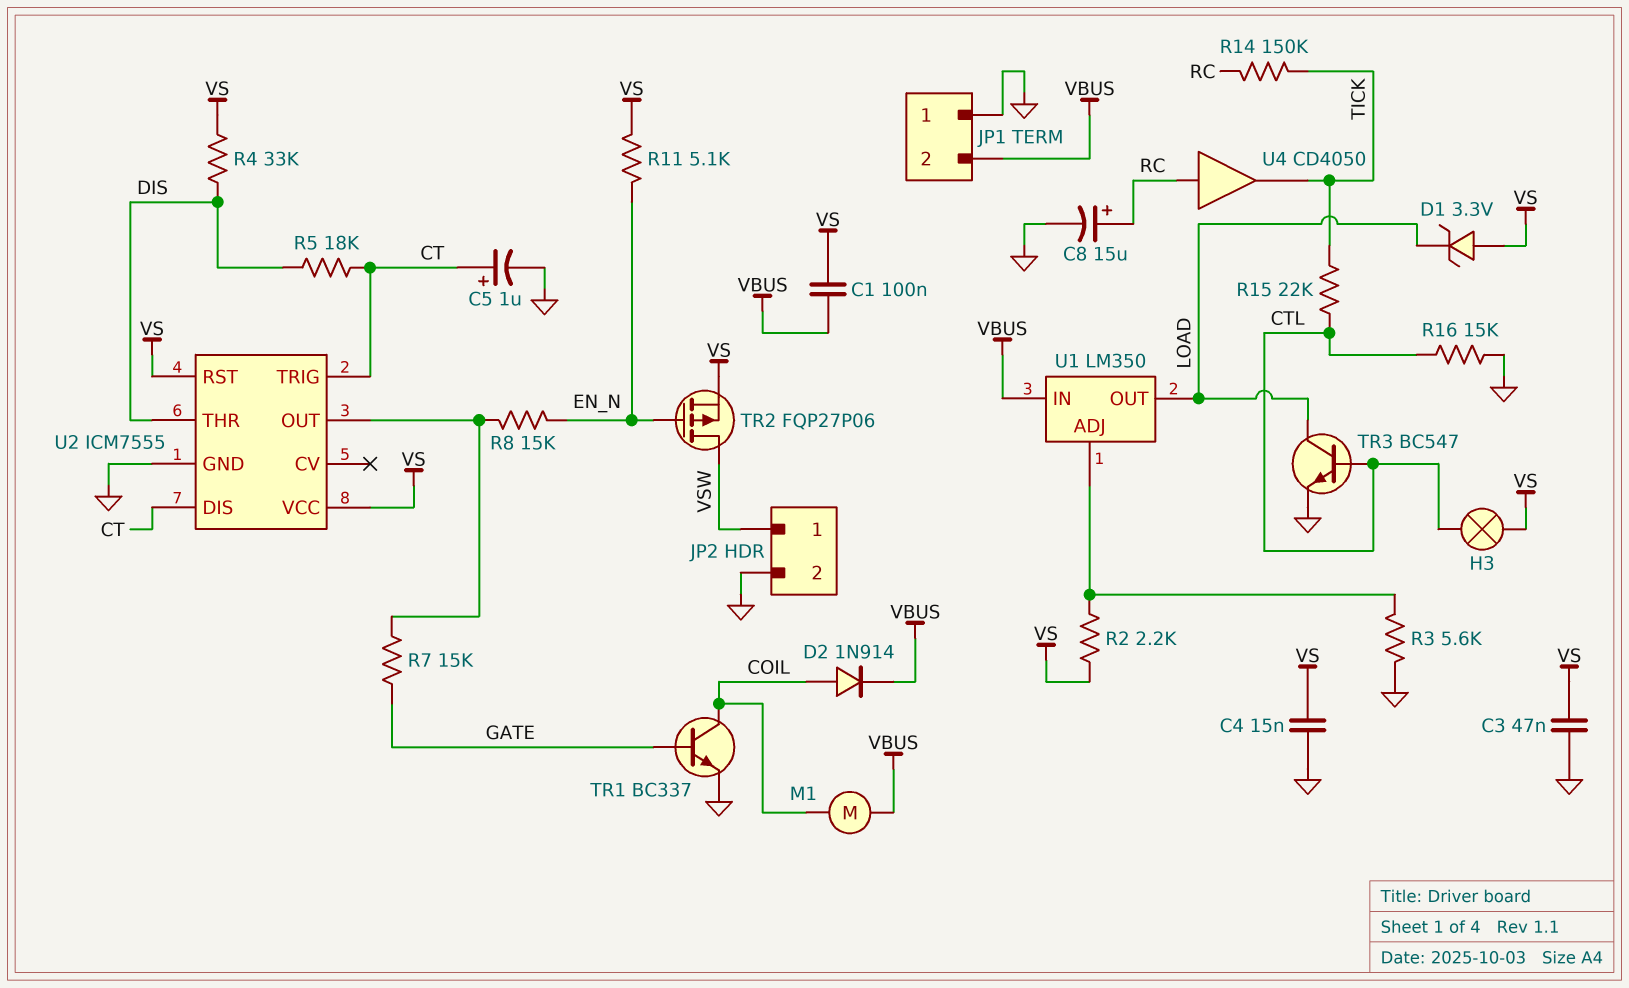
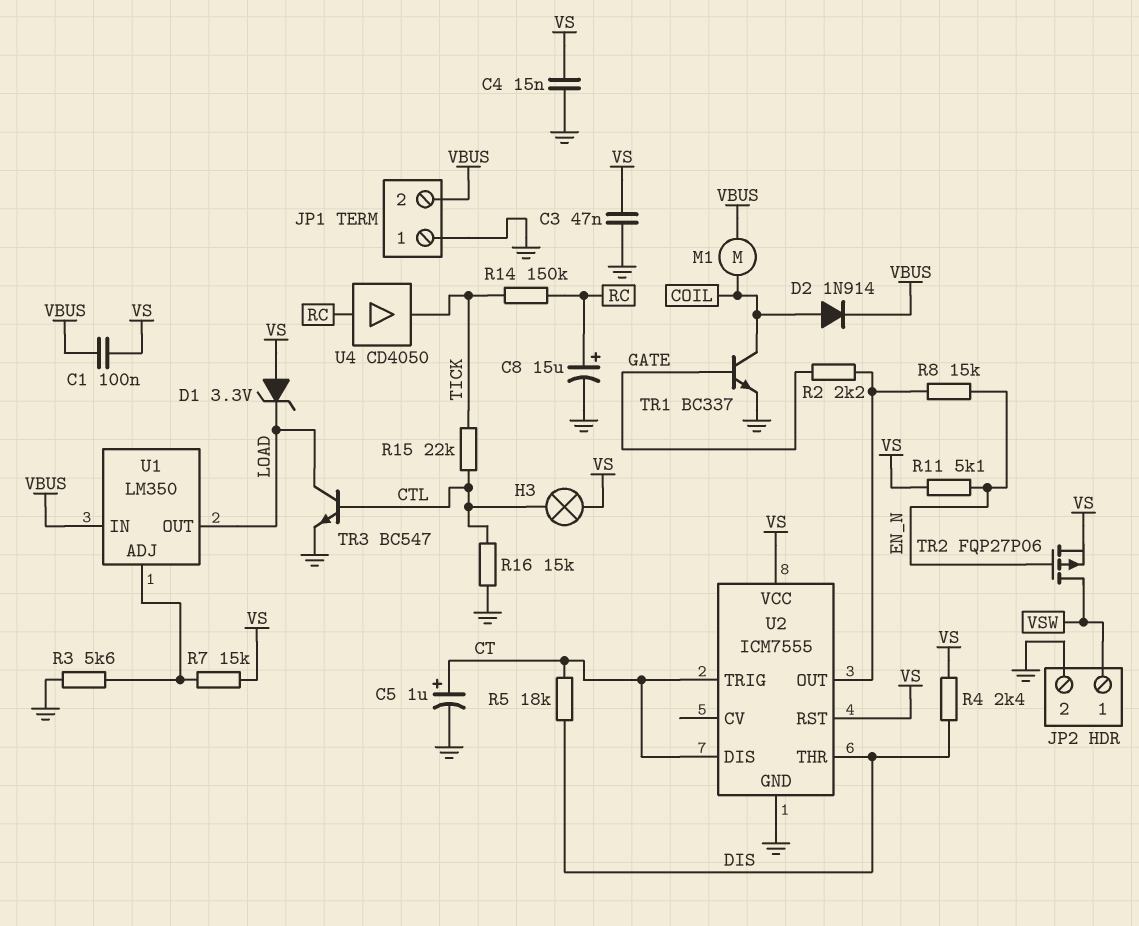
R2: 2.2k (U1/ADJ, VS) -> 2.2k (GATE, U2/OUT)
R4: 33k (DIS, VS) -> 2.4k (DIS, VS)
R7: 15k (GATE, U2/OUT) -> 15k (U1/ADJ, VS)

